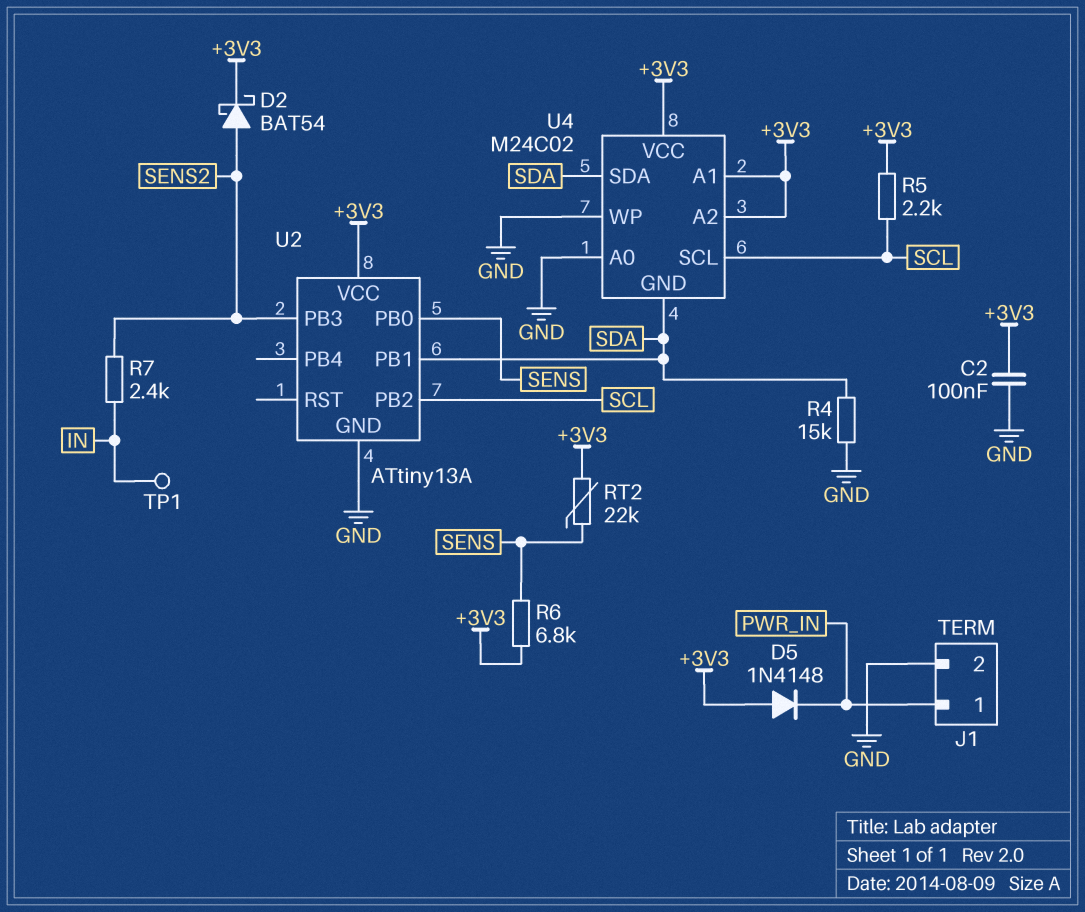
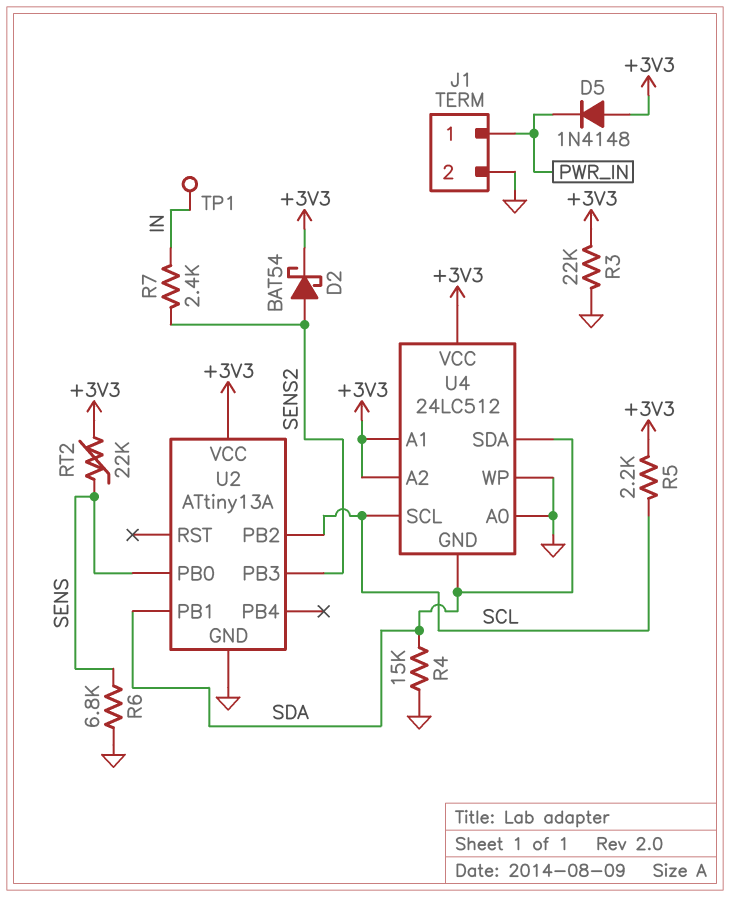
C2: 100nF (+3V3, GND) -> none
R3: none -> 22k (+3V3, GND)
R6: 6.8k (+3V3, SENS) -> 6.8k (GND, SENS)
U4: M24C02 -> 24LC512

